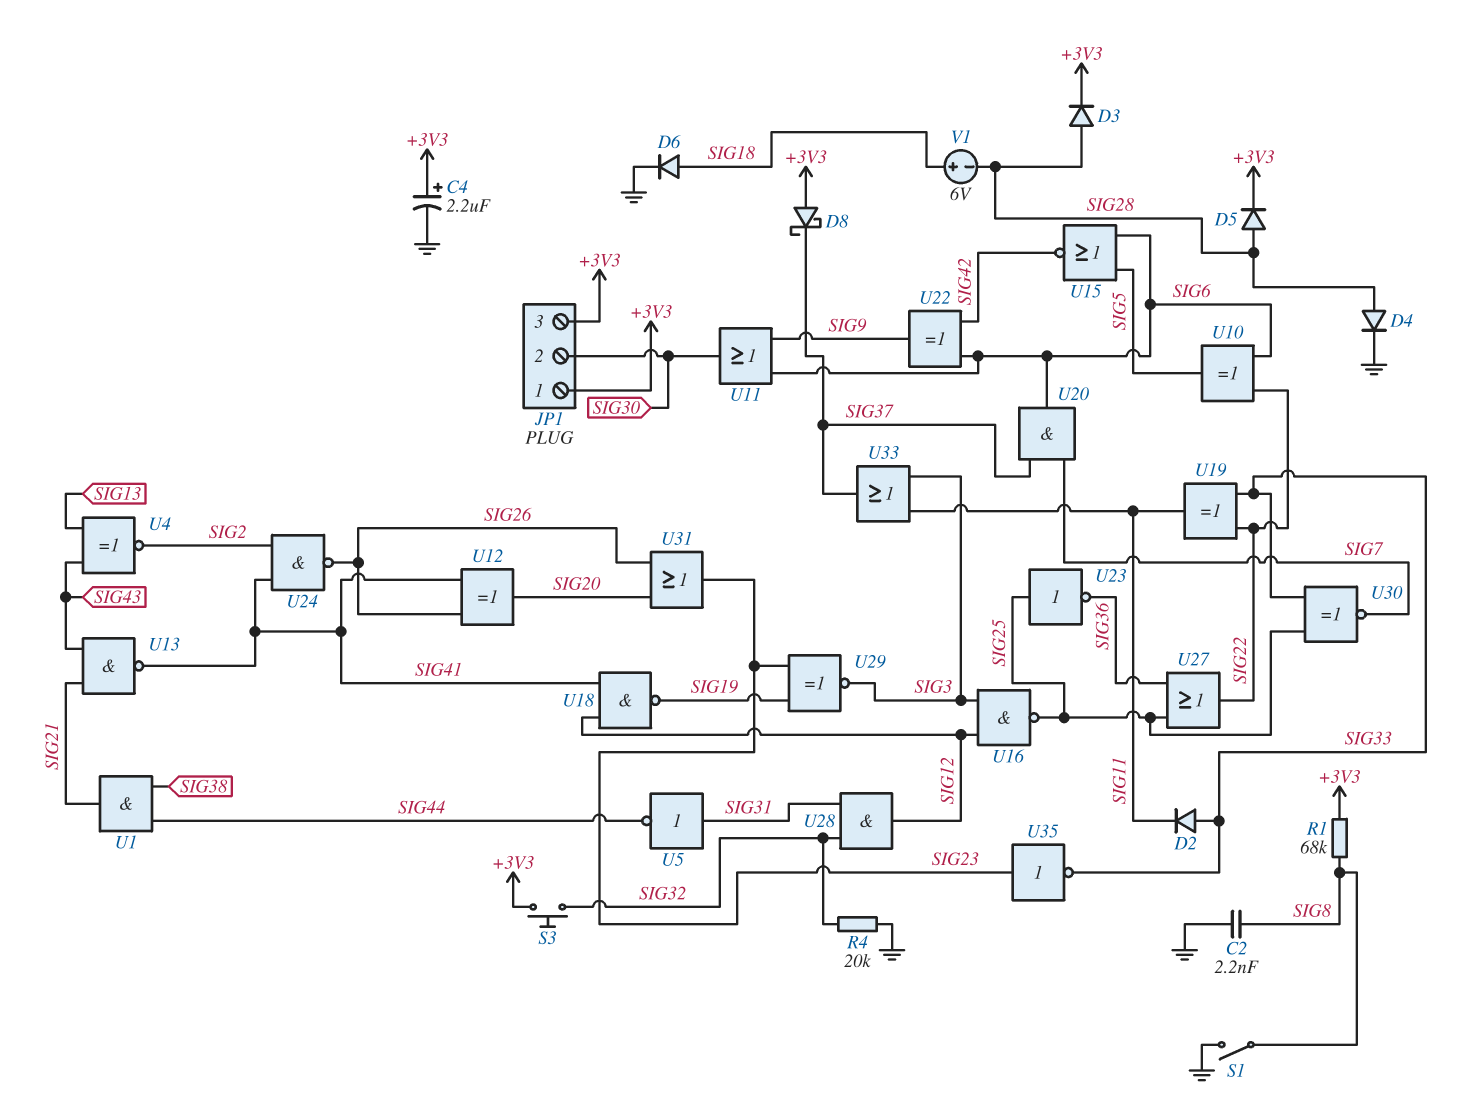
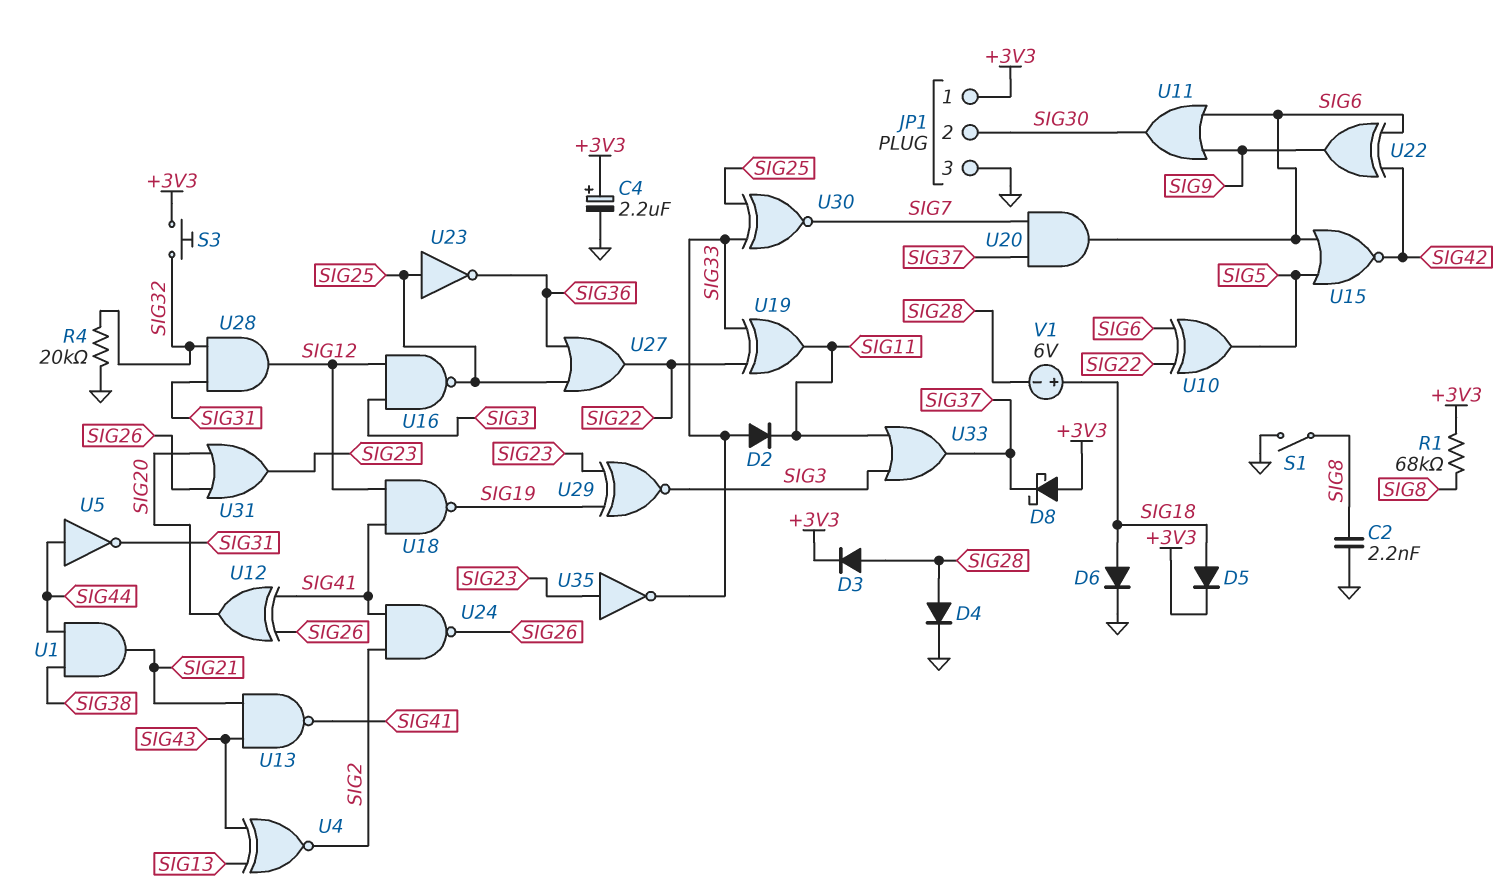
D5: diode (A SIG28, K +3V3) -> diode (A SIG18, K +3V3)
JP1 pin 3: +3V3 -> GND
U5: NOT (in SIG31, out SIG44) -> NOT (in SIG44, out SIG31)

